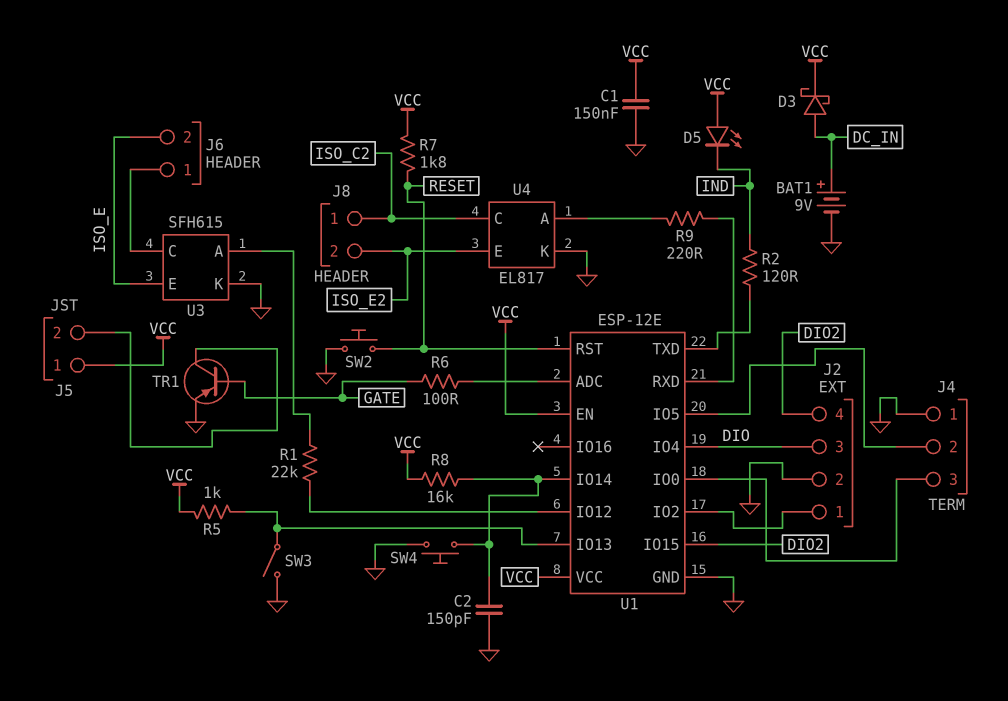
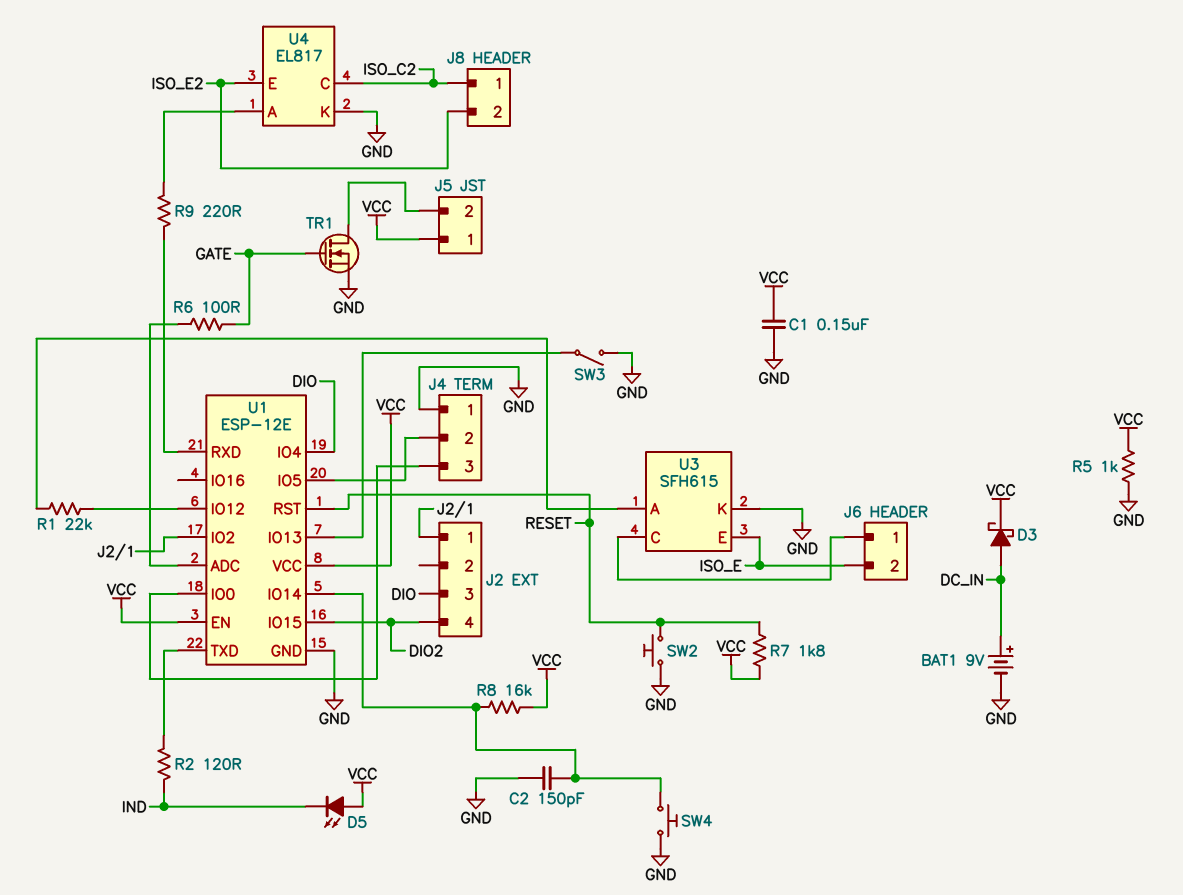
J2 pin 2: GND -> none
R5: 1k (U1/IO13, VCC) -> 1k (GND, VCC)
TR1: PNP (B GATE, C J5/2, E GND) -> NMOS (G GATE, D J5/2, S GND)

